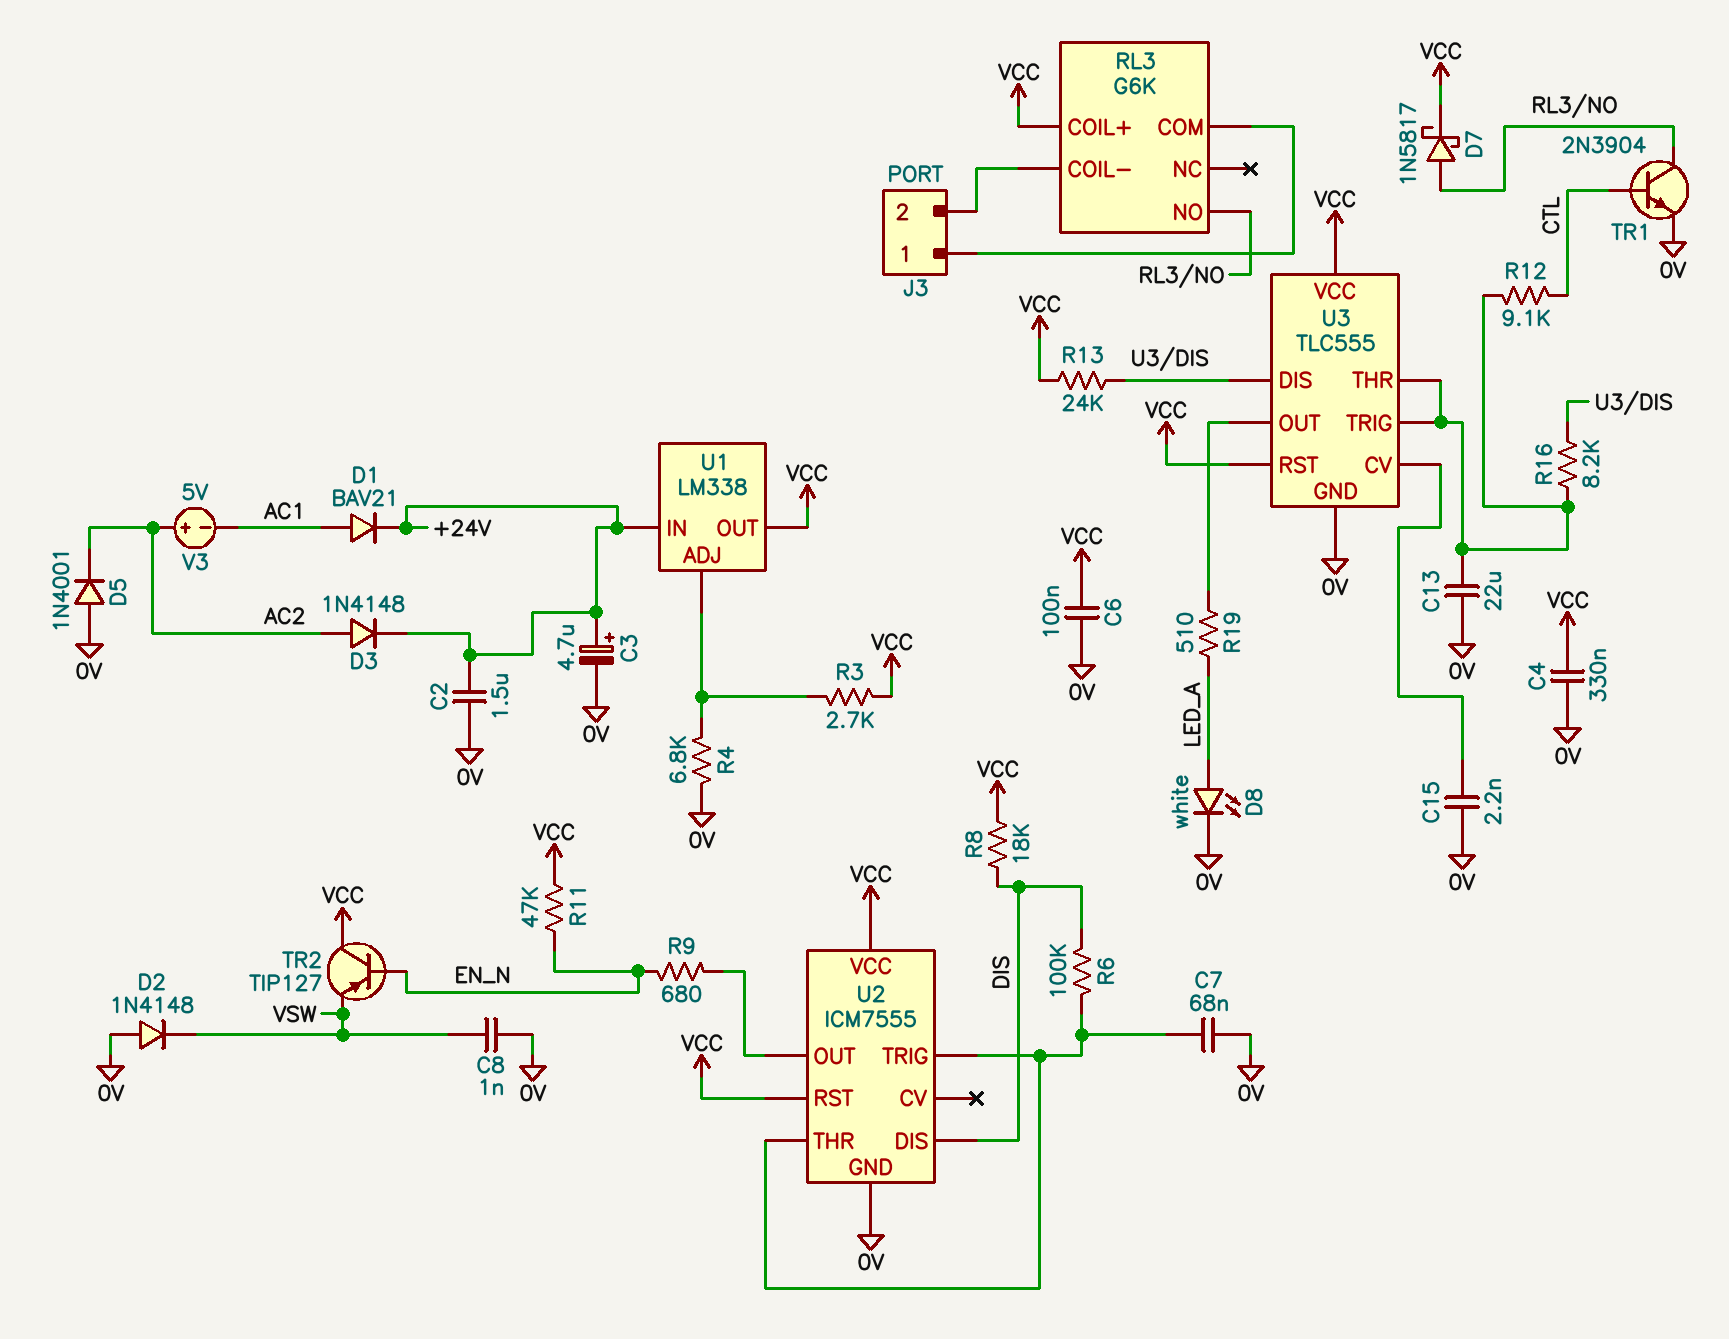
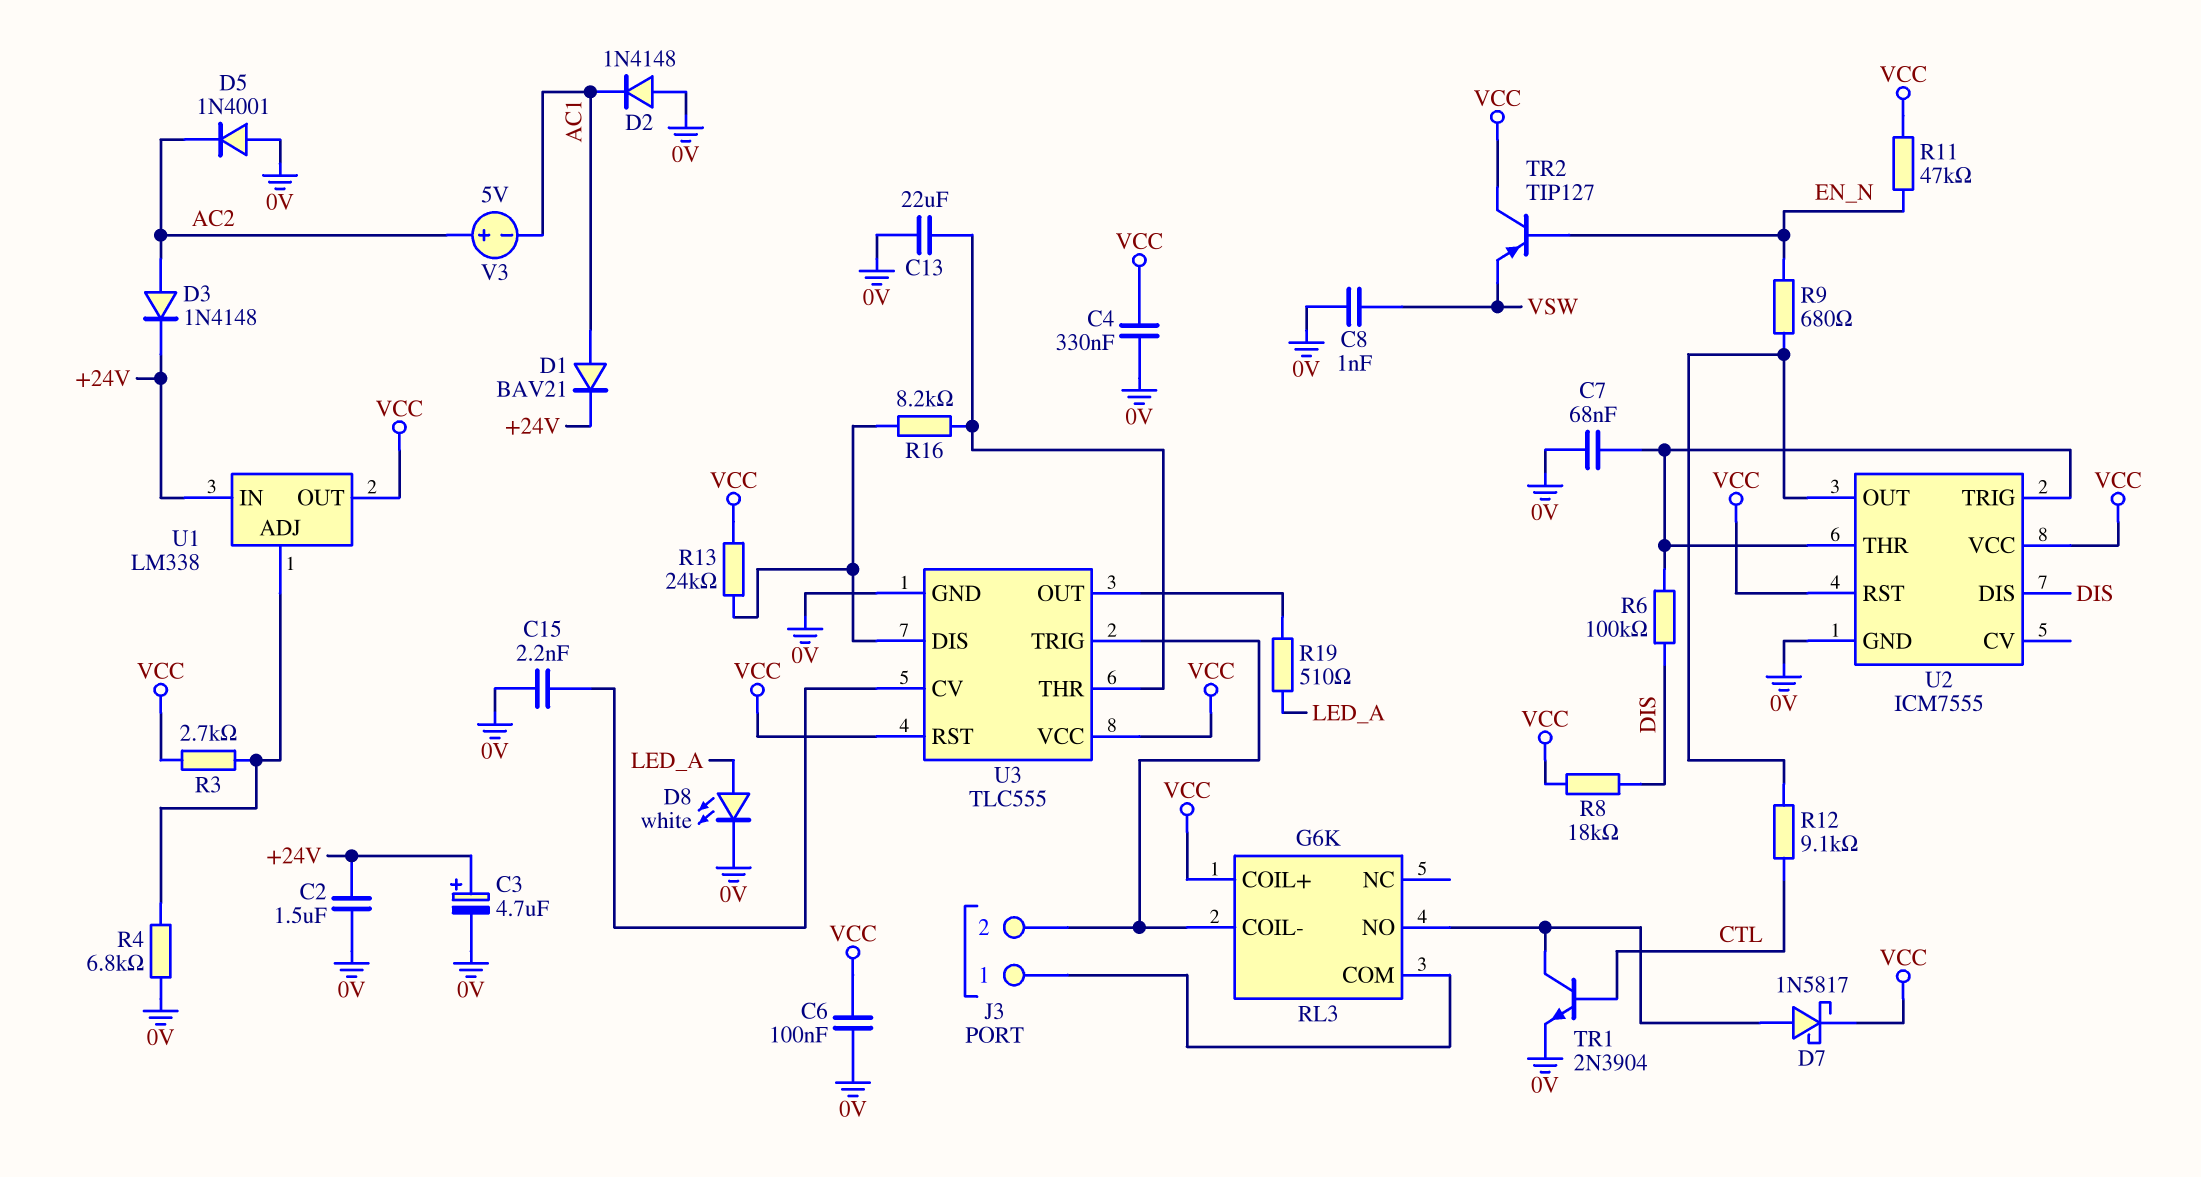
D2: diode 1N4148 (A 0V, K VSW) -> diode 1N4148 (A 0V, K AC1)
R12: 9.1k (CTL, U3/THR) -> 9.1k (CTL, U2/OUT)
U3 pin TRIG: U3/THR -> J3/2

